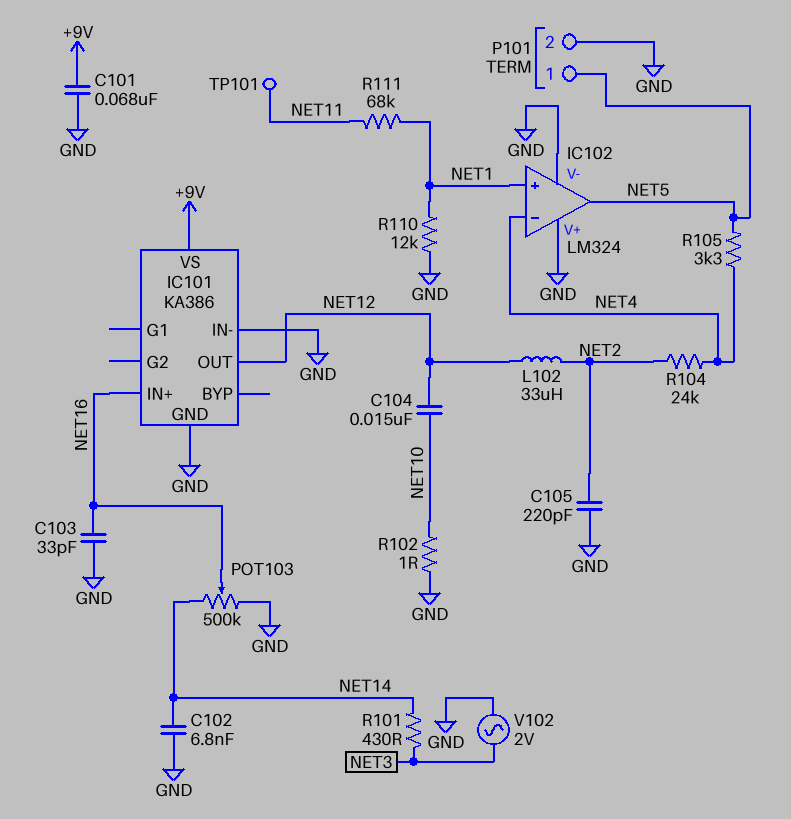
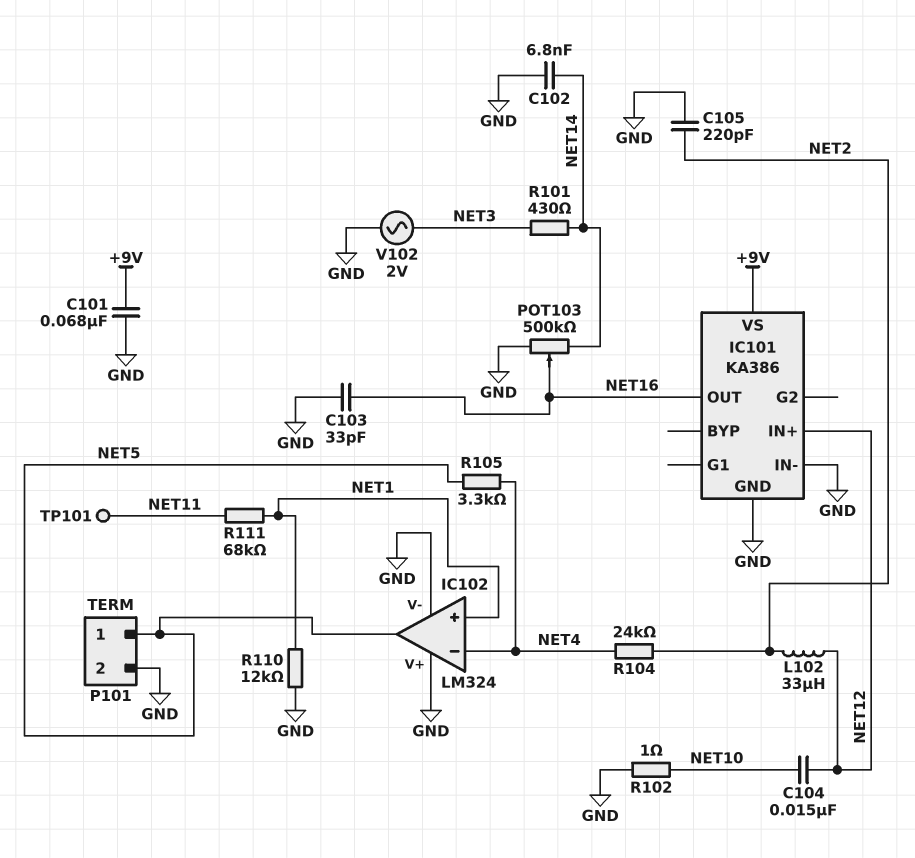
IC101 pin IN+: NET16 -> NET12
IC101 pin OUT: NET12 -> NET16

